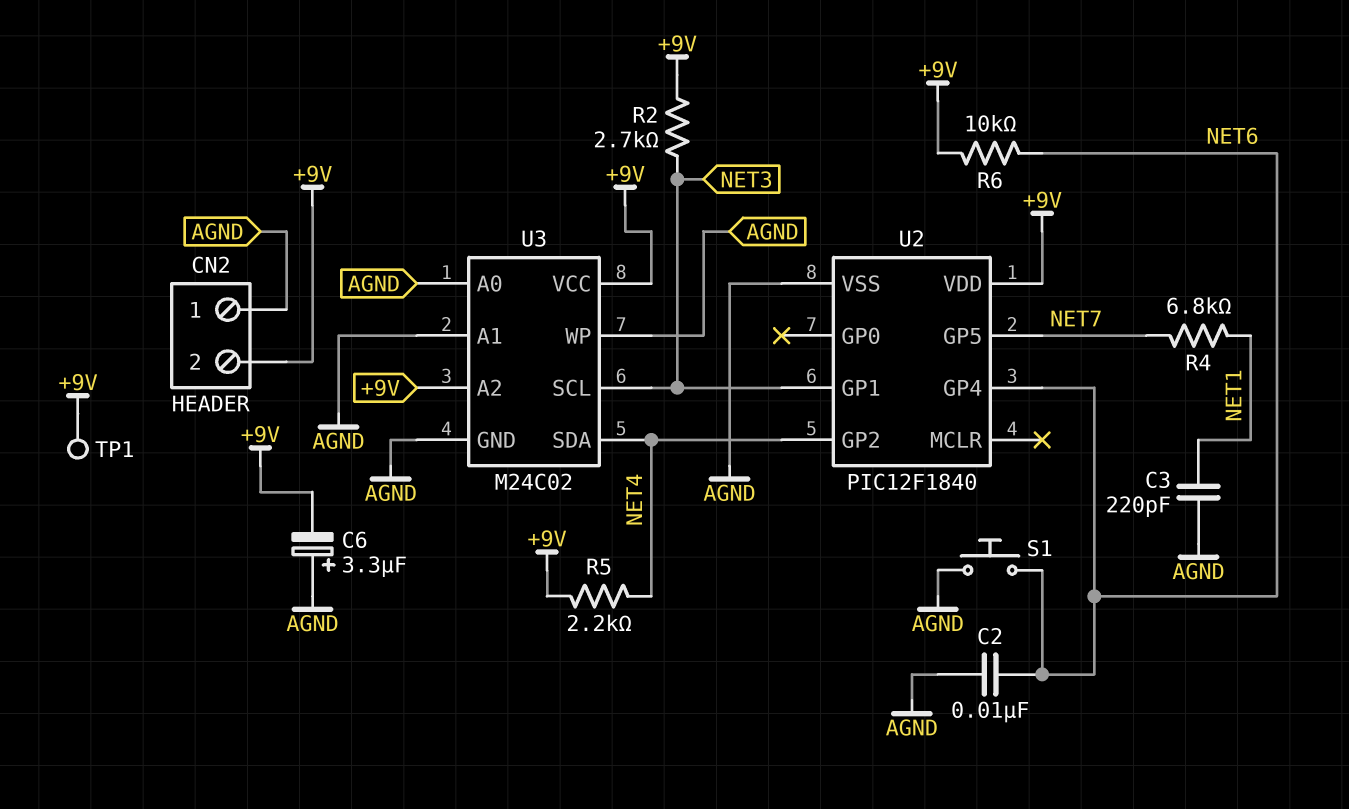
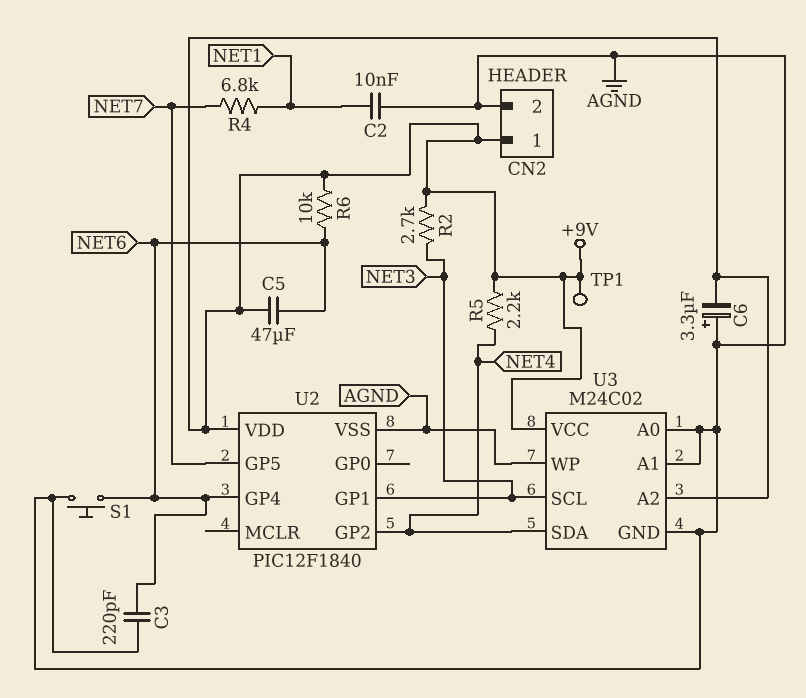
C2: 10nF (AGND, NET6) -> 10nF (AGND, NET1)
C3: 220pF (AGND, NET1) -> 220pF (AGND, NET6)
C5: none -> 47uF (+9V, NET6)
CN2 pin 1: AGND -> +9V
CN2 pin 2: +9V -> AGND

